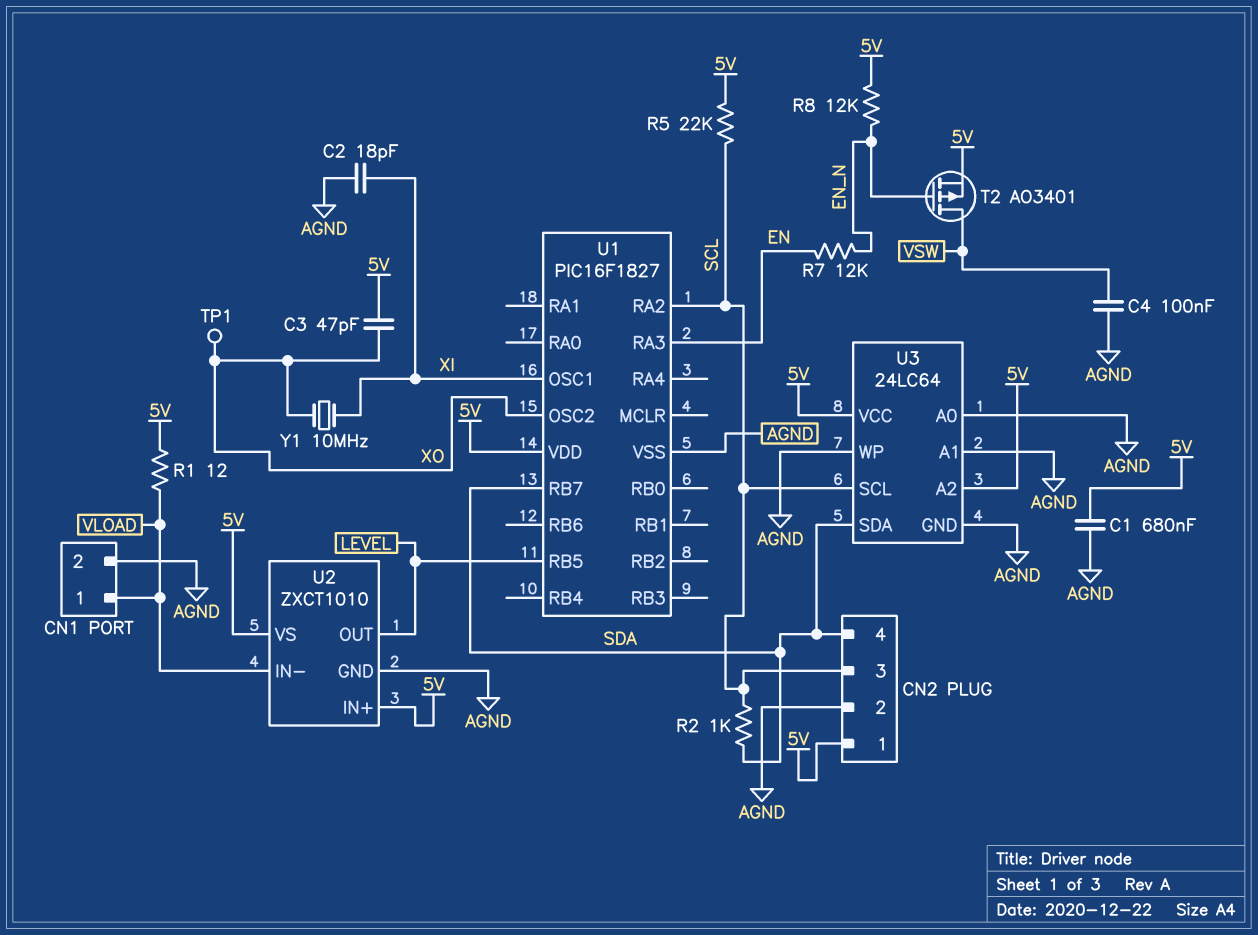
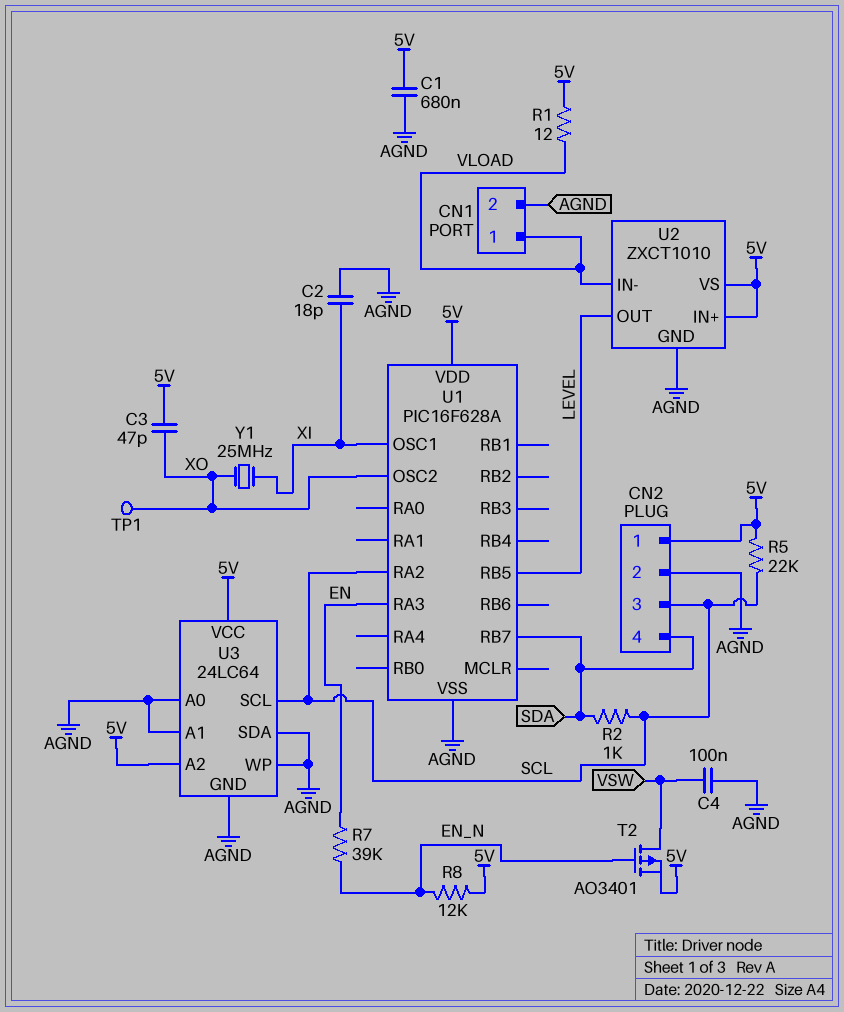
R7: 12k (EN, EN_N) -> 39k (EN, EN_N)
U1: PIC16F1827 -> PIC16F628A
U3 pin SDA: SDA -> AGND
Y1: 10MHz (XI, XO) -> 25MHz (XI, XO)

